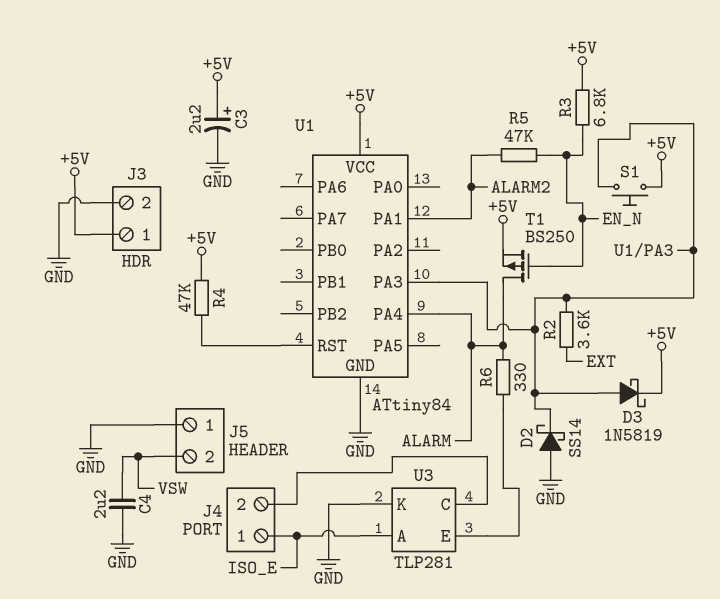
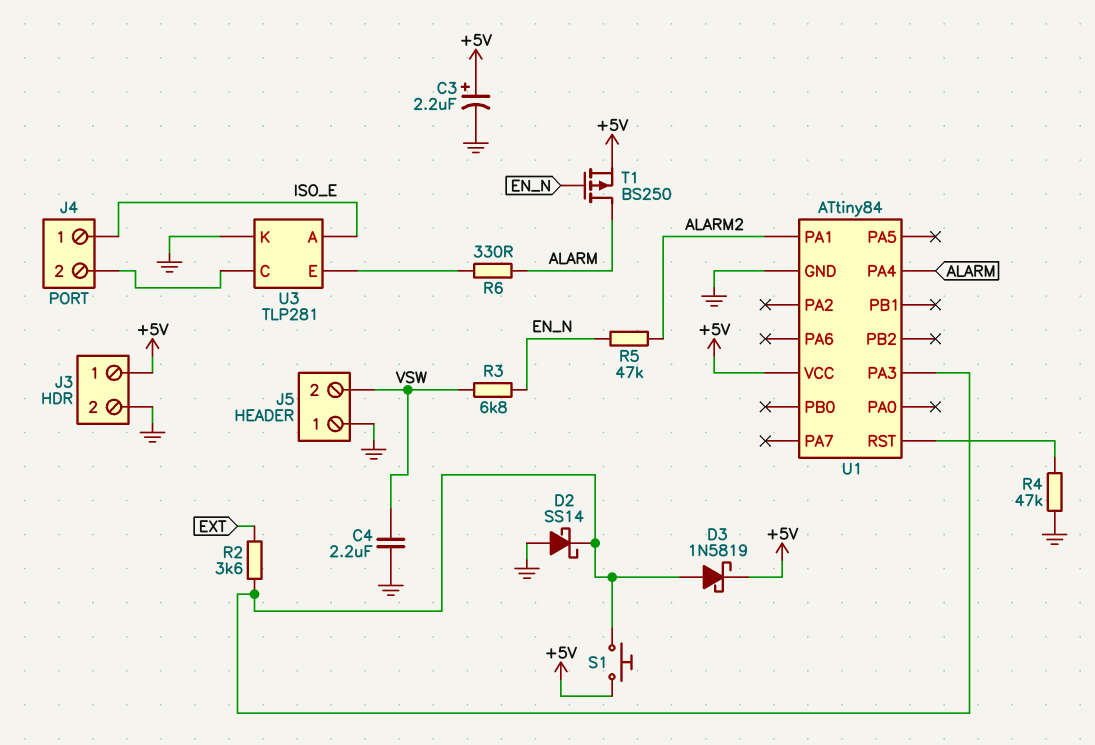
R3: 6.8k (+5V, EN_N) -> 6.8k (EN_N, VSW)
R4: 47k (+5V, U1/RST) -> 47k (GND, U1/RST)

